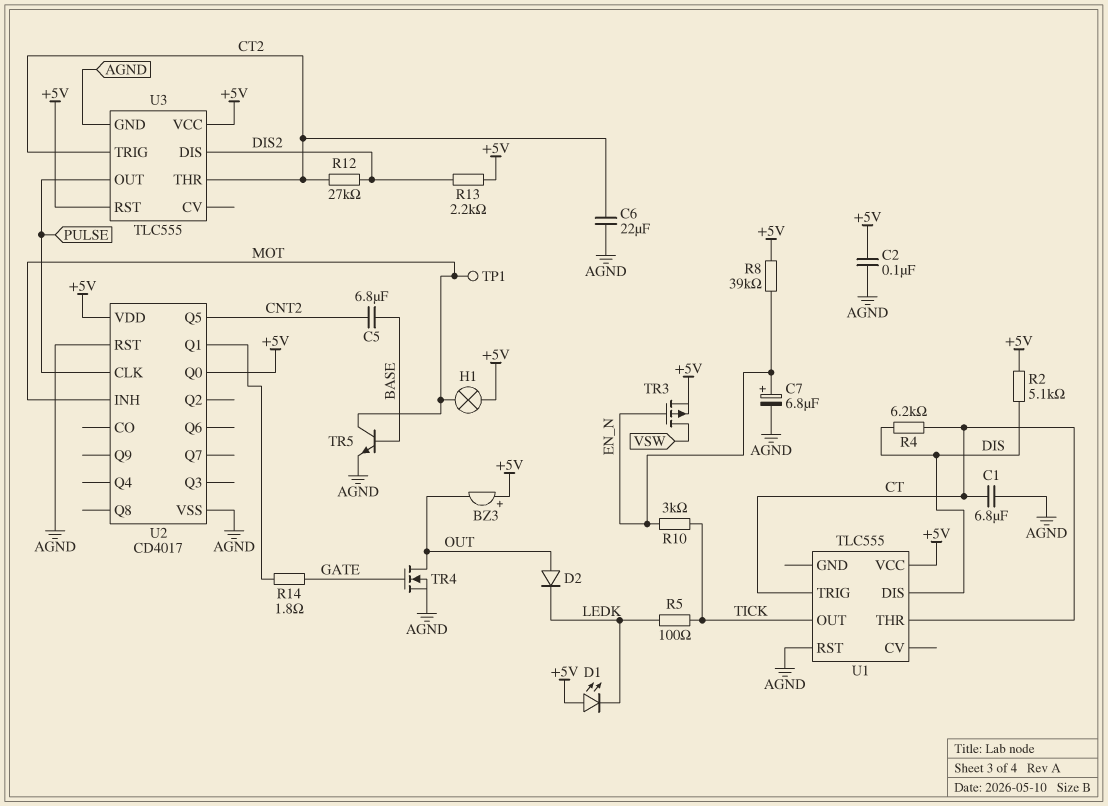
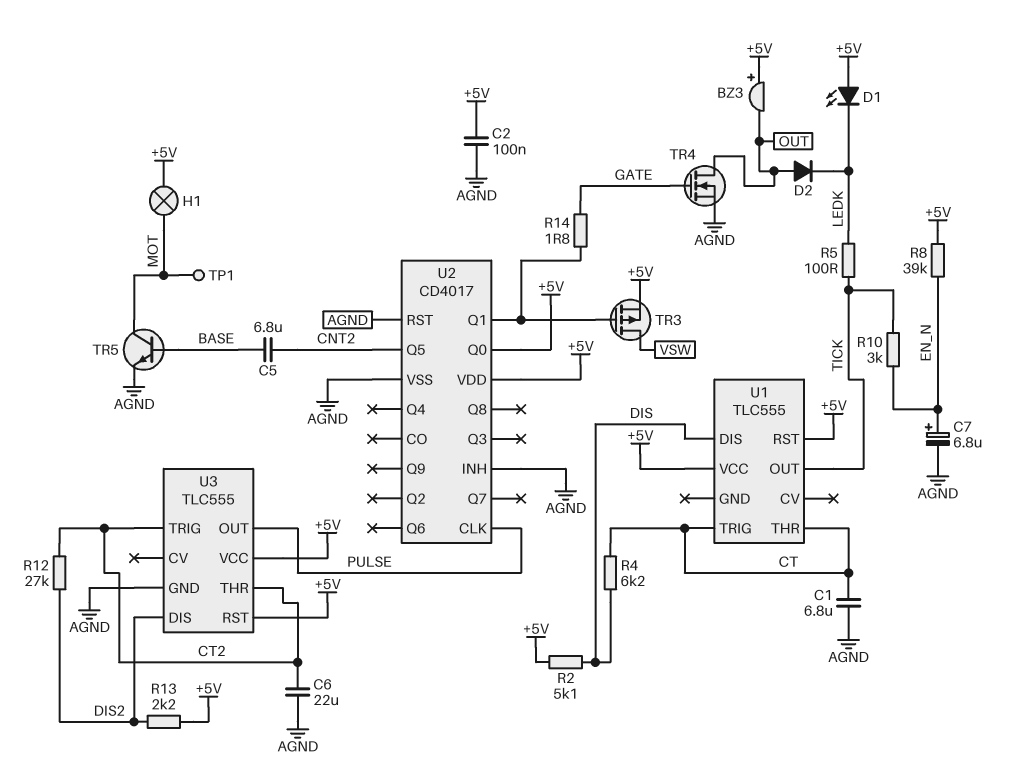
TR3: PMOS (G EN_N, D VSW, S +5V) -> PMOS (G U2/Q1, D VSW, S +5V)
U1 pin RST: AGND -> +5V
U2 pin INH: MOT -> AGND

